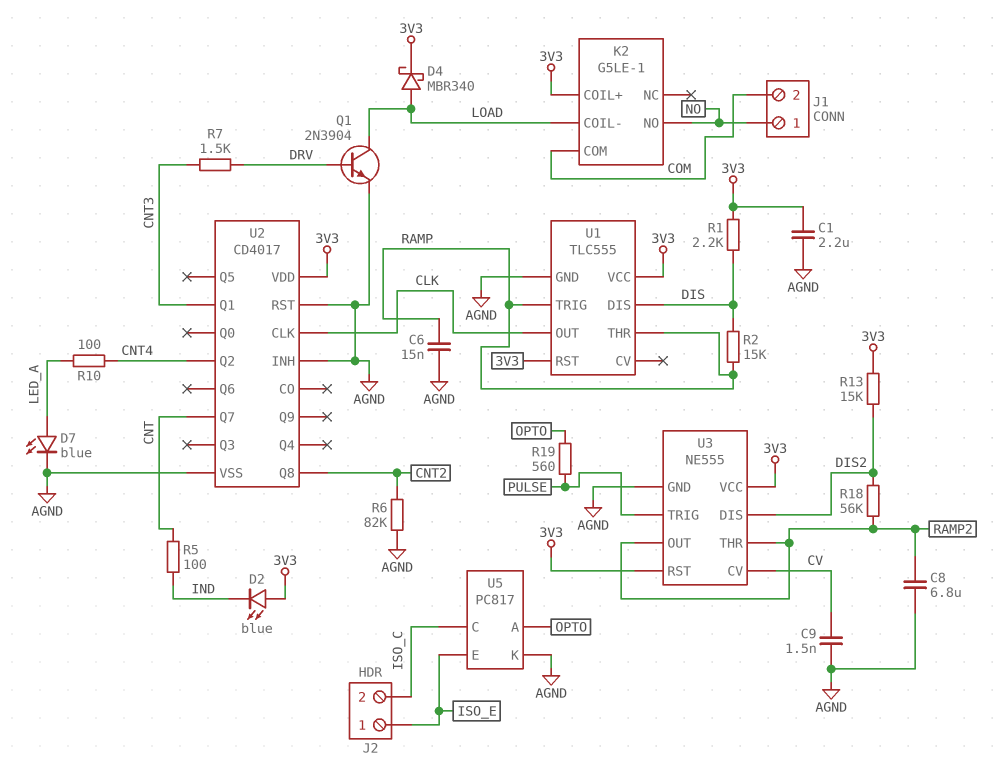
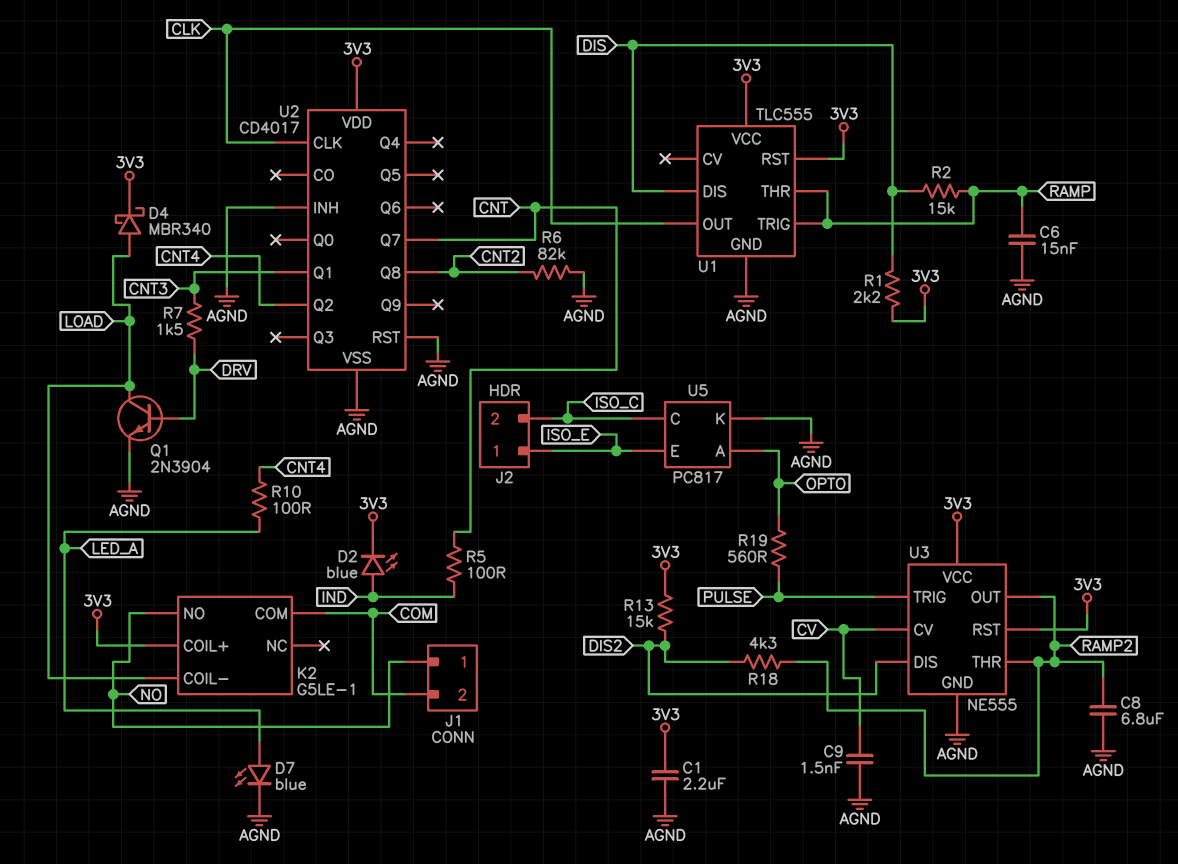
D2: LED blue (A 3V3, K IND) -> LED blue (A IND, K 3V3)
R18: 56k (DIS2, RAMP2) -> 4.3k (DIS2, RAMP2)

